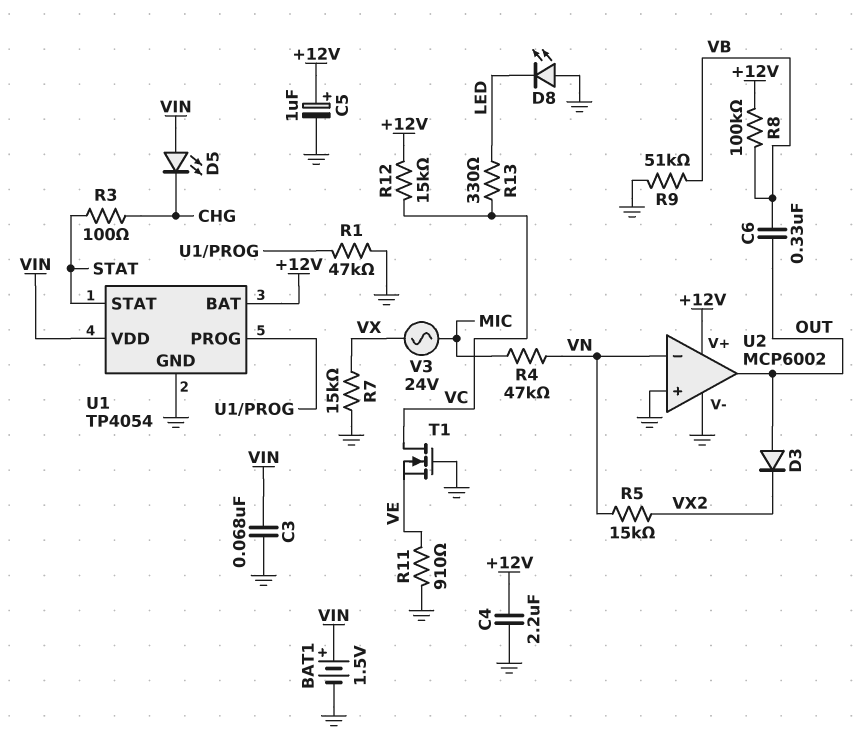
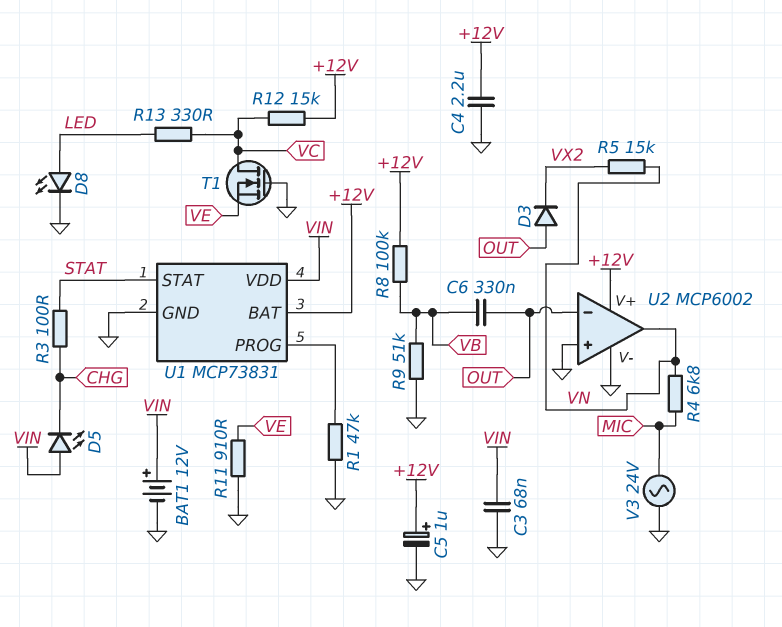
BAT1: 1.5V (plus VIN, minus GND) -> 12V (plus VIN, minus GND)
D8: LED (A GND, K LED) -> LED (A LED, K GND)
R4: 47k (MIC, VN) -> 6.8k (MIC, VN)
R7: 15k (GND, VX) -> none
U1: TP4054 -> MCP73831
U2 pin in-: VN -> OUT
U2 pin out: OUT -> VN
V3: AC 24V (MIC, VX) -> AC 24V (GND, MIC)

